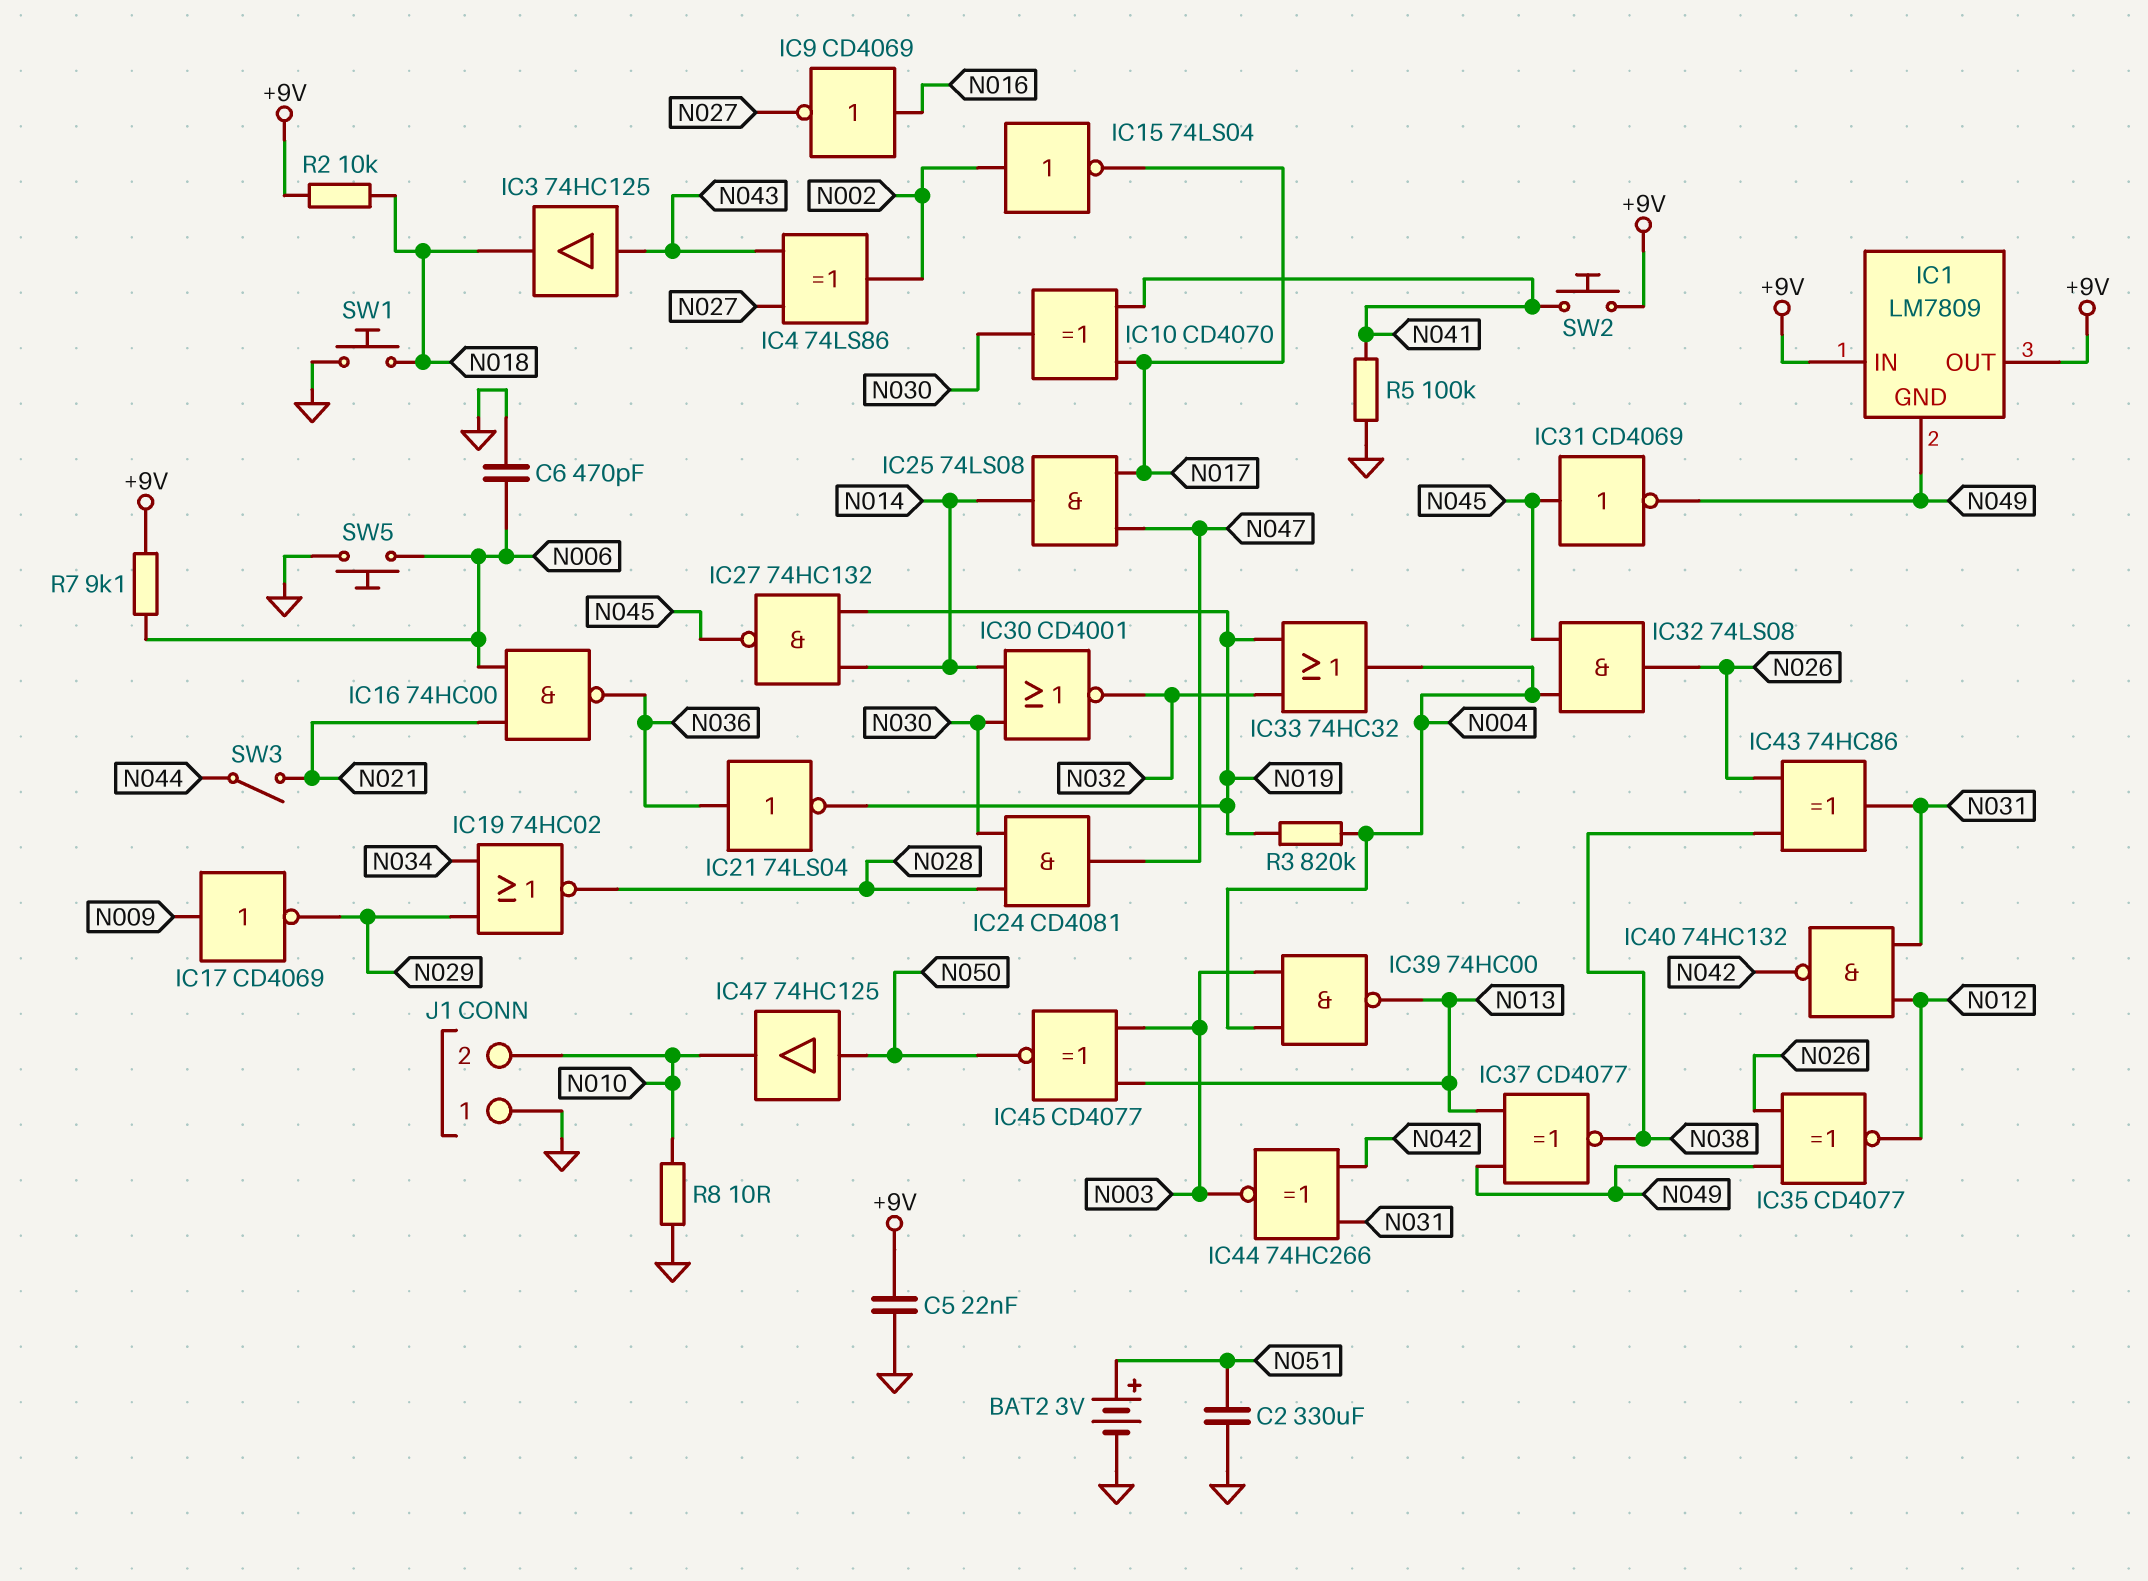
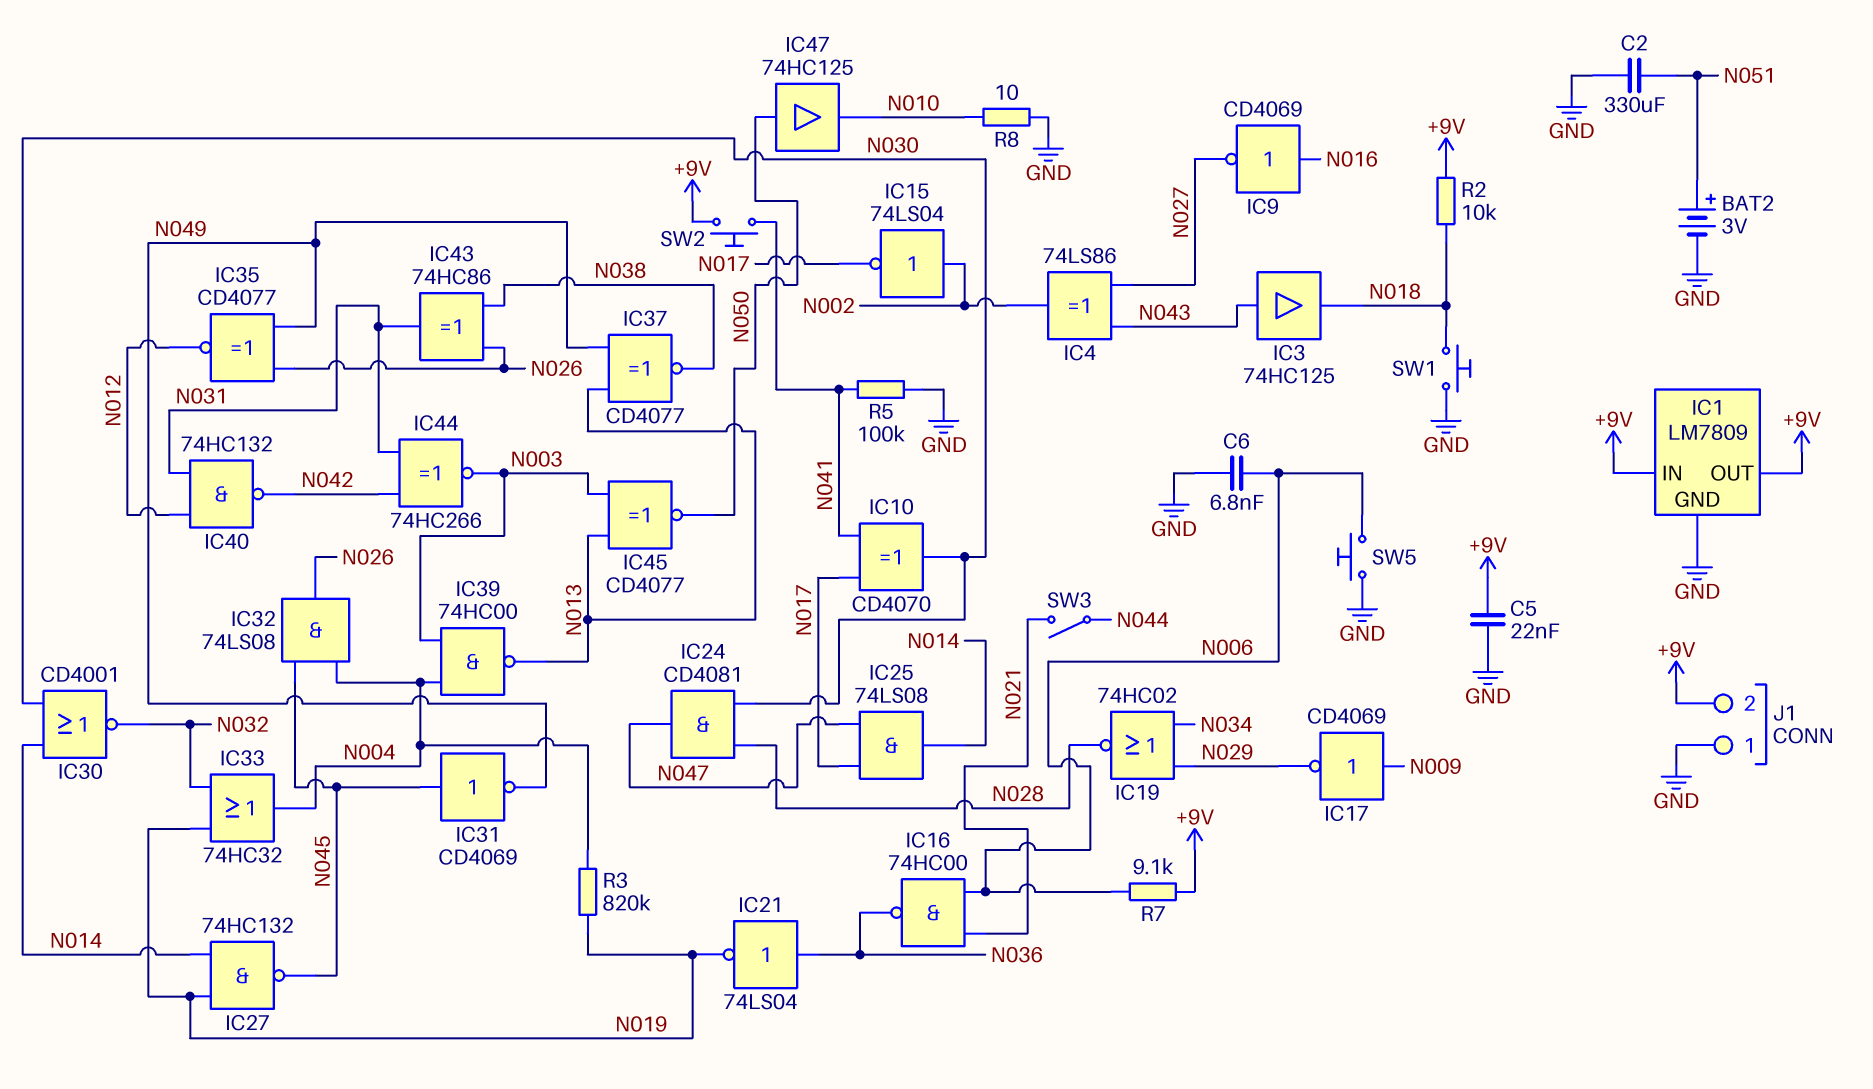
C6: 470pF (GND, N006) -> 6.8nF (GND, N006)
IC1 pin GND: N049 -> GND
J1 pin 2: N010 -> +9V

